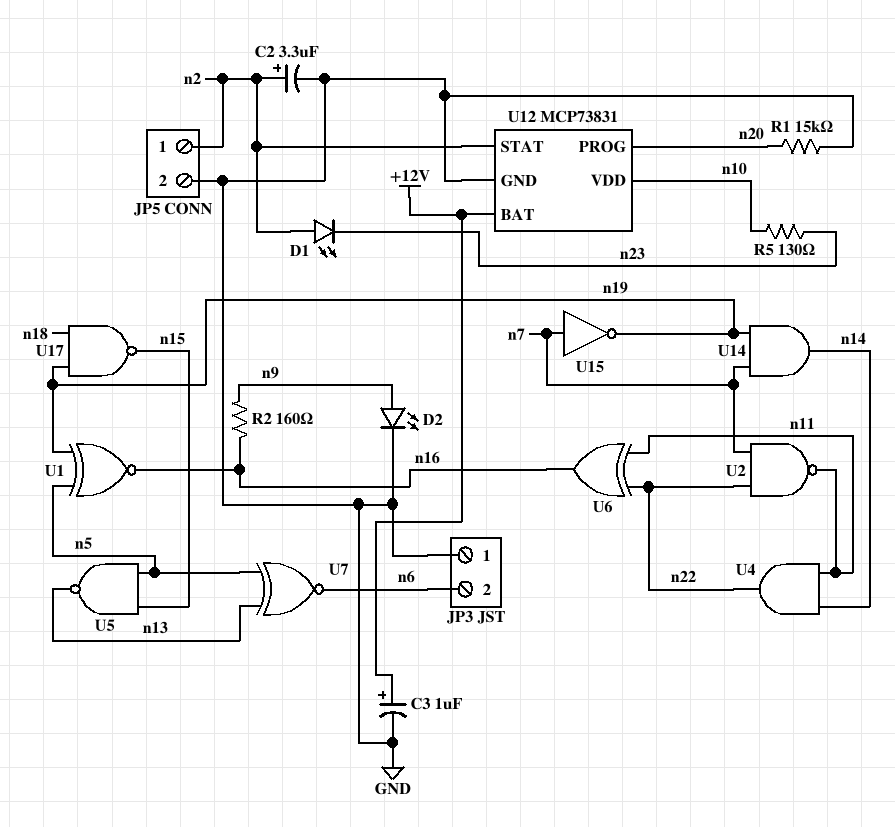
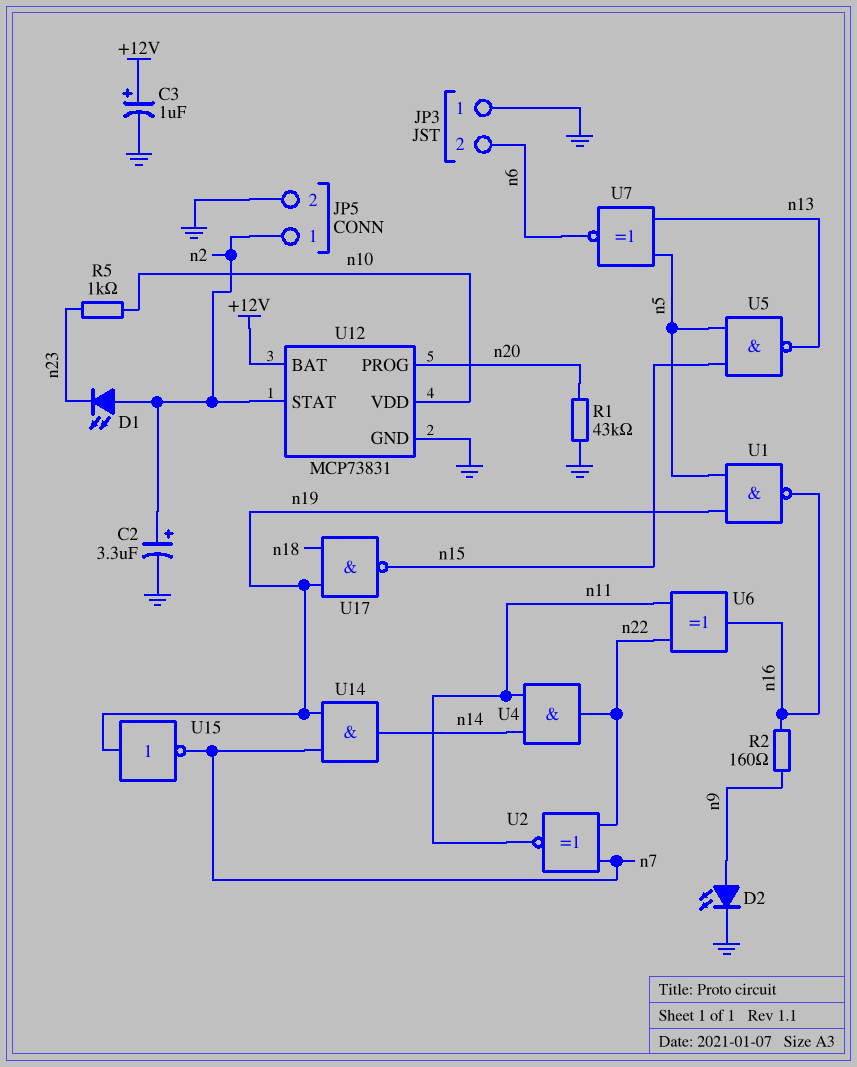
R1: 15k (GND, n20) -> 43k (GND, n20)
R5: 130 (n10, n23) -> 1k (n10, n23)
U1: XNOR (in n5, in n19, out n16) -> NAND (in n5, in n19, out n16)
U2: NAND (in n7, in n22, out n11) -> XNOR (in n7, in n22, out n11)
U15: NOT (in n7, out n19) -> NOT (in n19, out n7)

